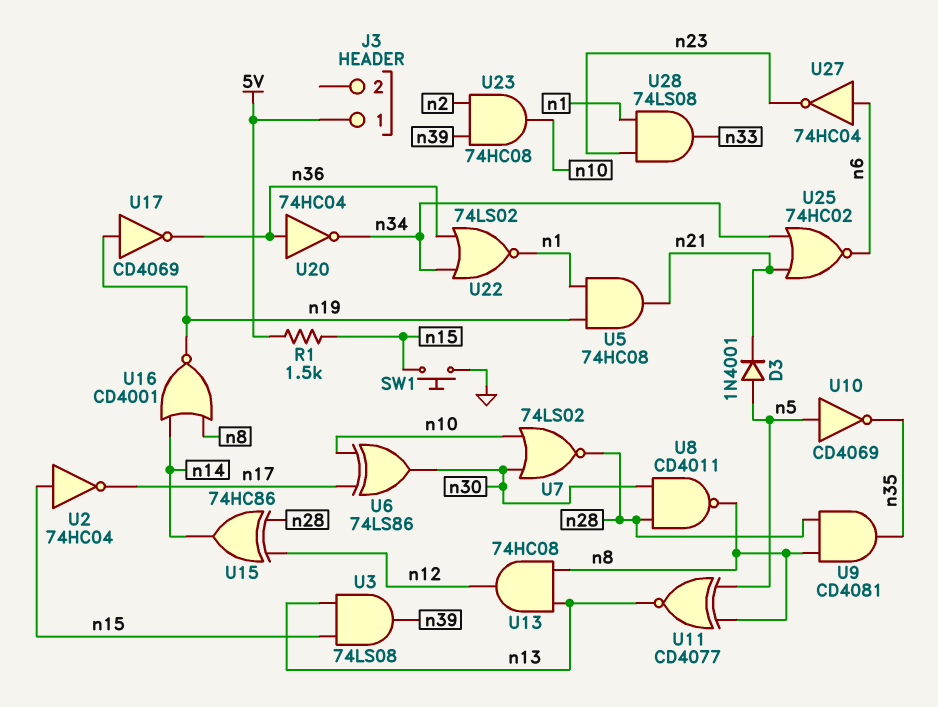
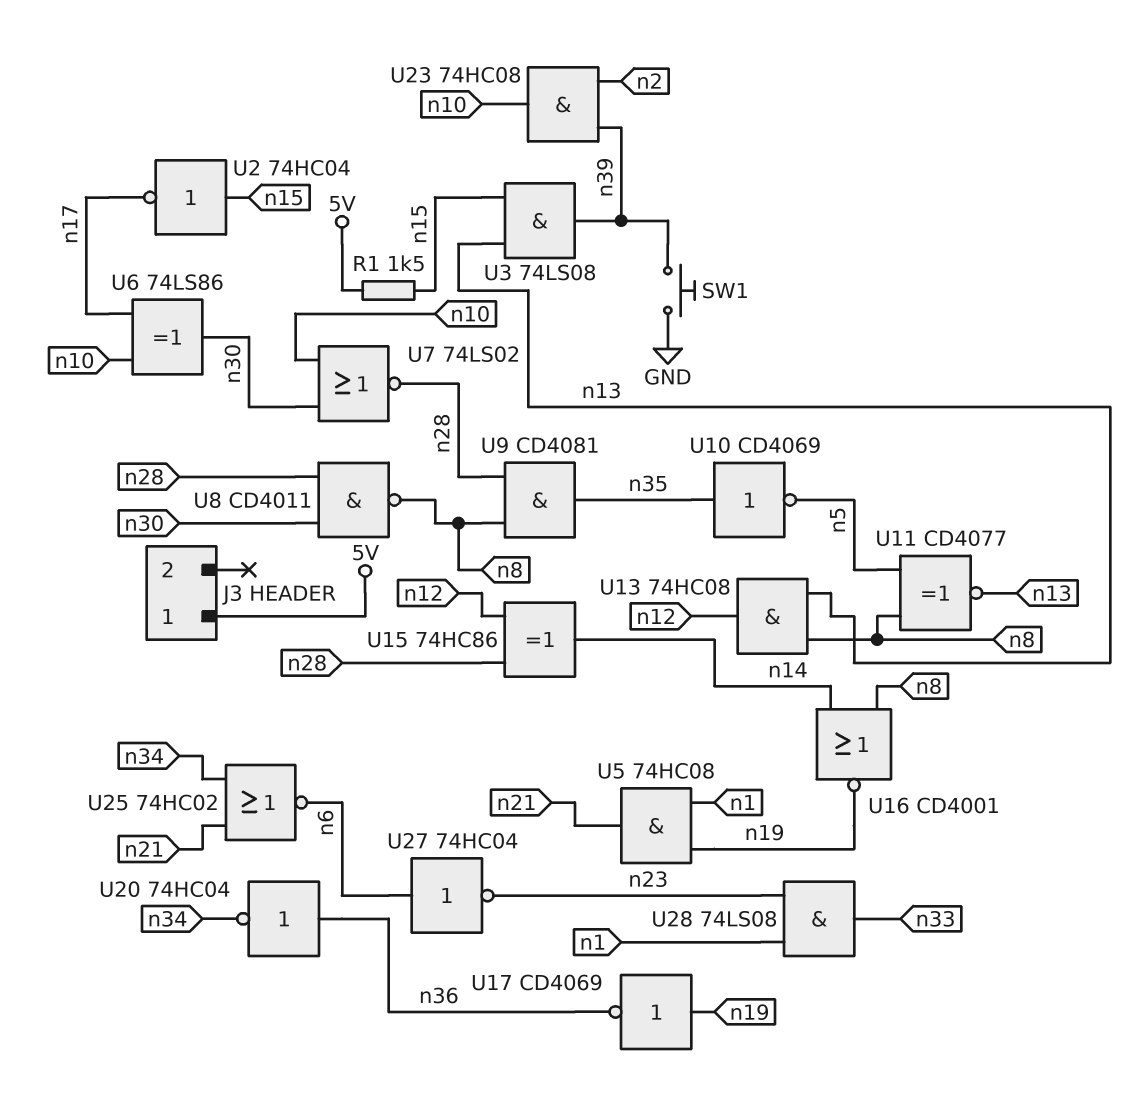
D3: diode 1N4001 (A n5, K n21) -> none
SW1: button (GND, n15) -> button (GND, n39)
U10: NOT CD4069 (in n5, out n35) -> NOT CD4069 (in n35, out n5)
U22: NOR 74LS02 (in n34, in n36, out n1) -> none

